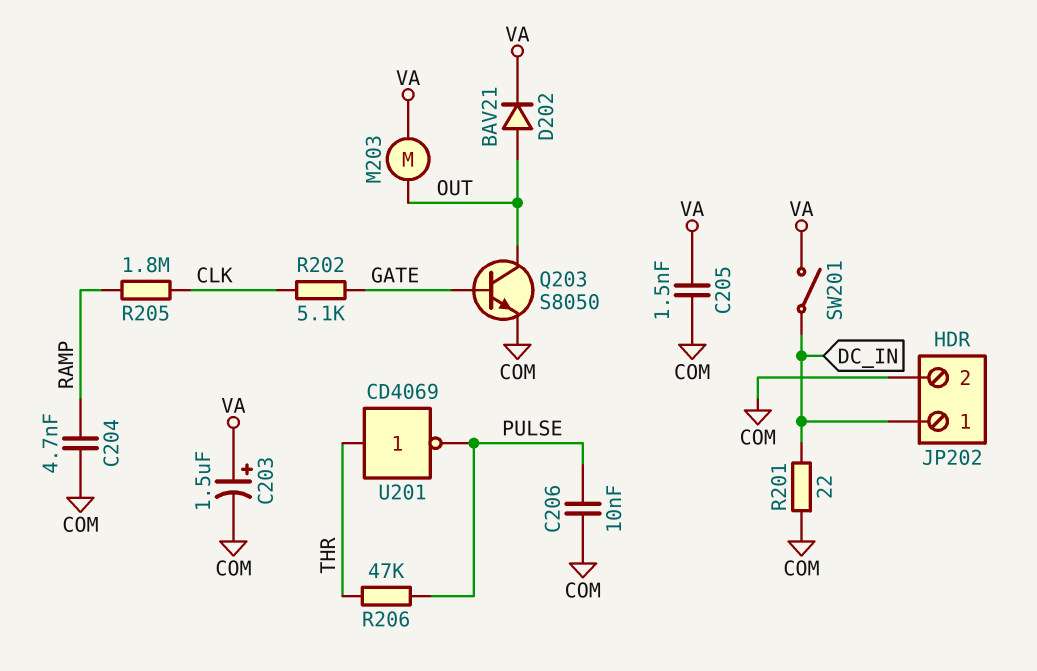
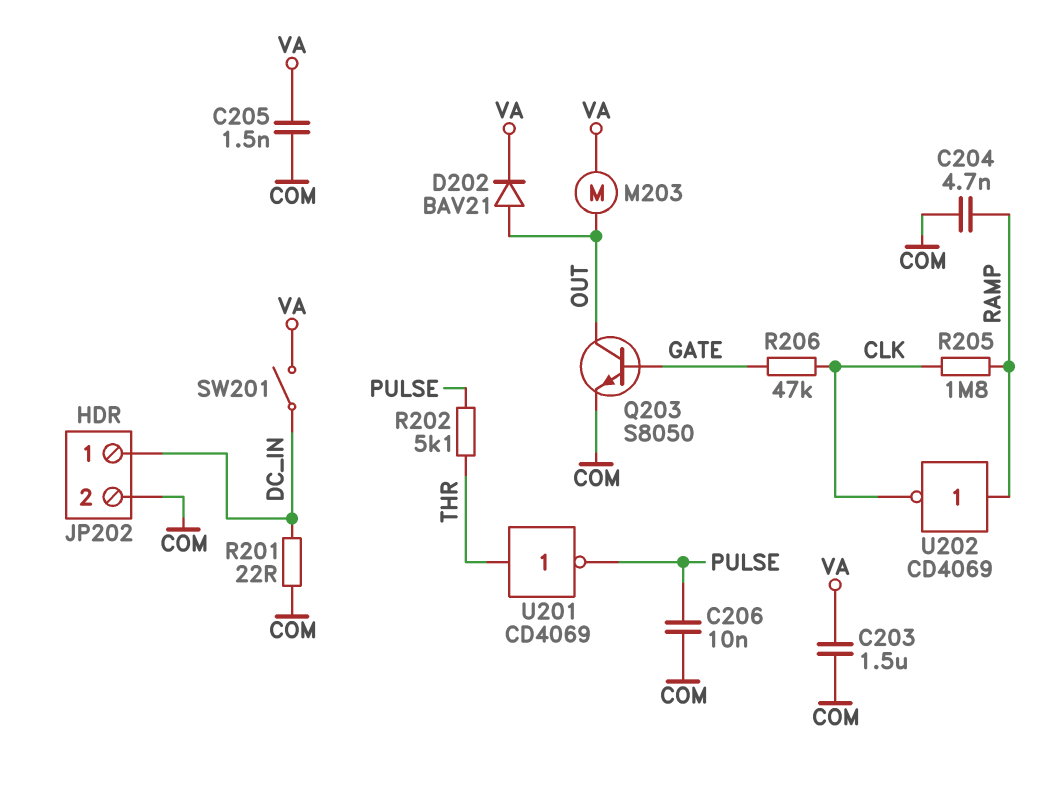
C203: 1.5uF (plus VA, minus COM) -> 1.5uF (COM, VA)
R202: 5.1k (CLK, GATE) -> 5.1k (PULSE, THR)
R206: 47k (PULSE, THR) -> 47k (CLK, GATE)
U202: none -> NOT CD4069 (in RAMP, out CLK)

